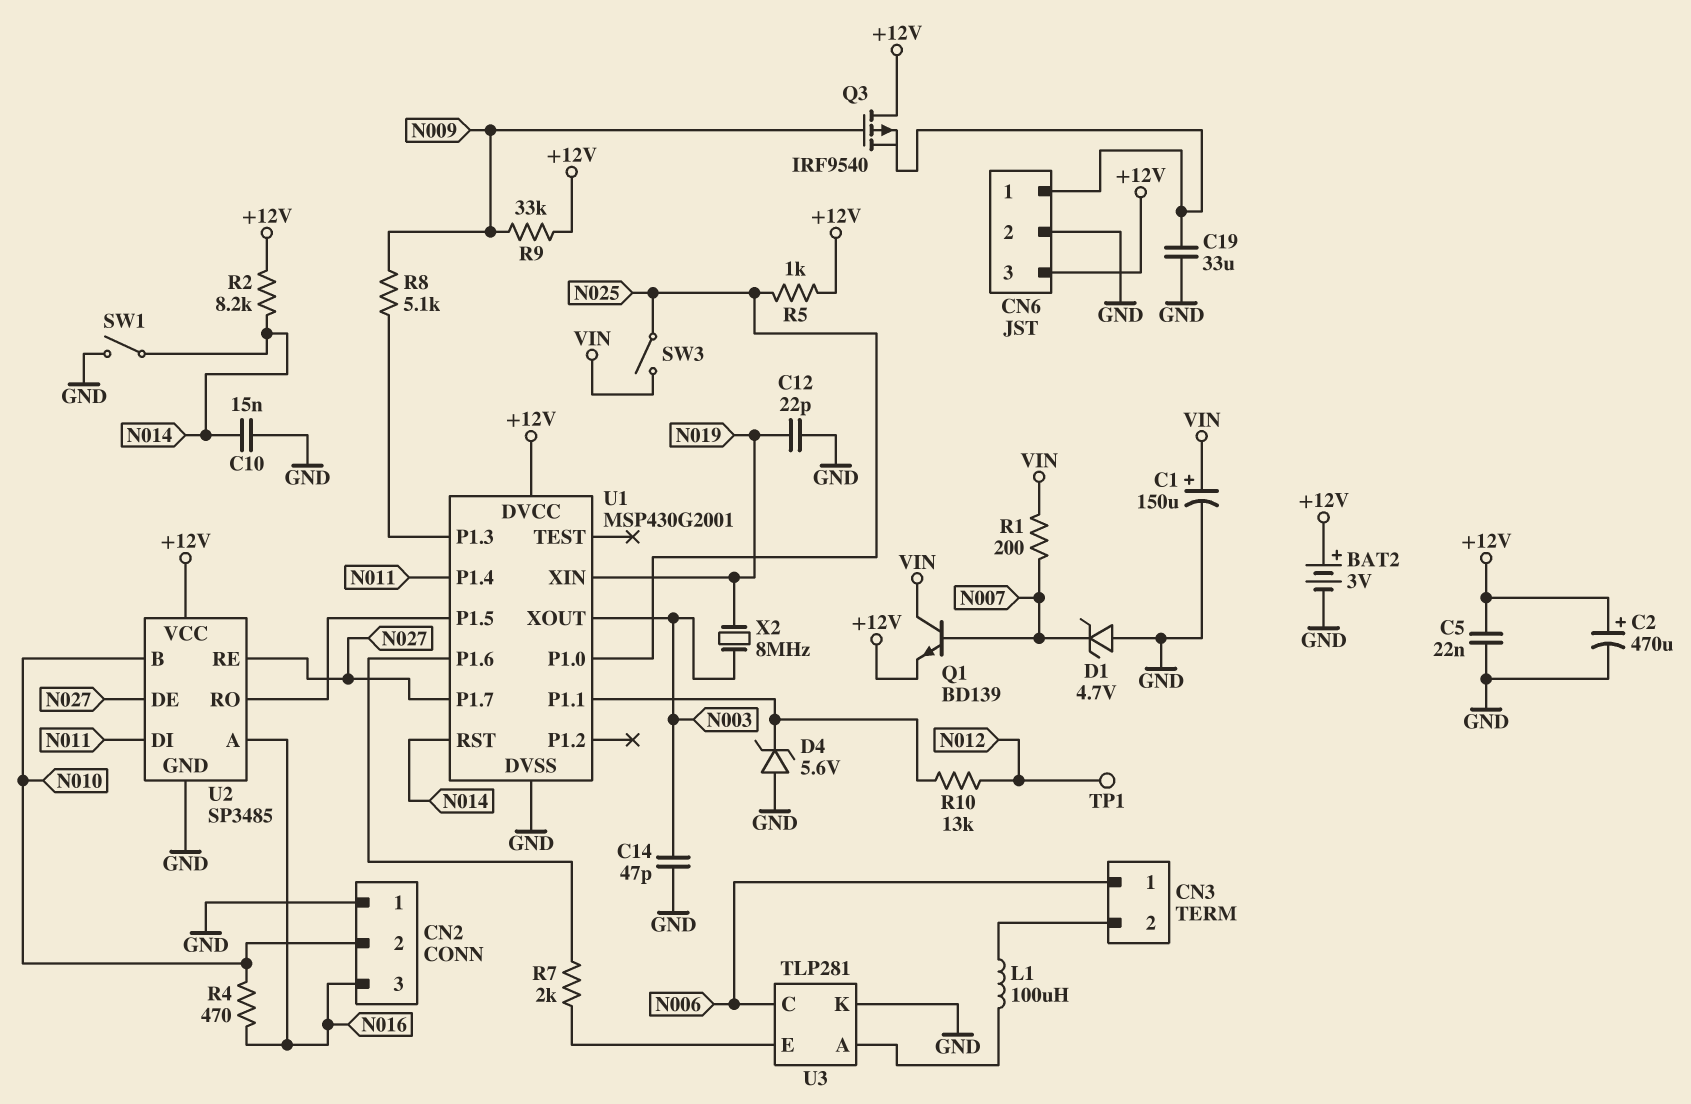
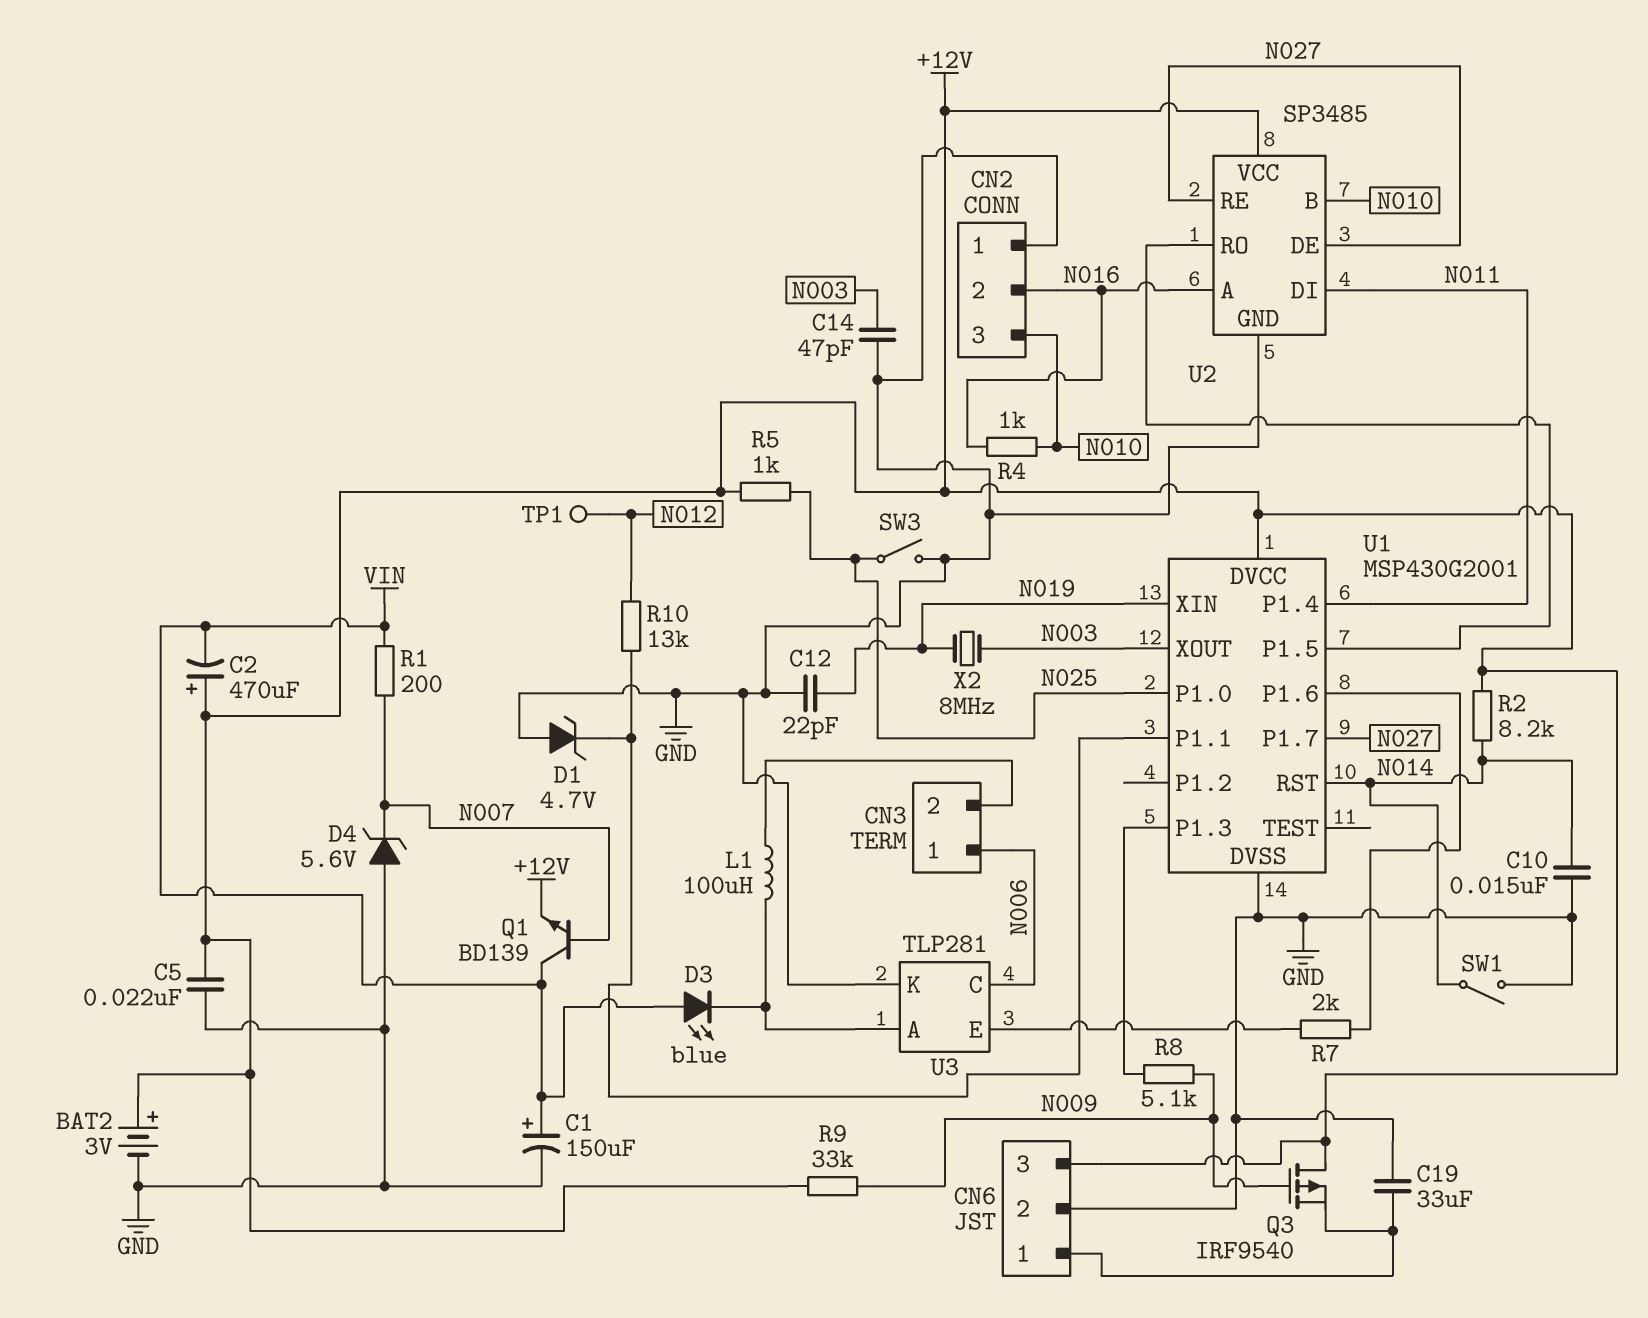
C2: 470uF (plus +12V, minus GND) -> 470uF (plus +12V, minus VIN)
CN2 pin 2: N010 -> N016
CN2 pin 3: N016 -> N010
D1: zener 4.7V (A GND, K N007) -> zener 4.7V (A GND, K U1/P1.1)
D3: none -> LED blue (A VIN, K U3/A)
D4: zener 5.6V (A GND, K U1/P1.1) -> zener 5.6V (A GND, K N007)
R4: 470 (N010, N016) -> 1k (N010, N016)
SW3: switch (N025, VIN) -> switch (GND, N025)

